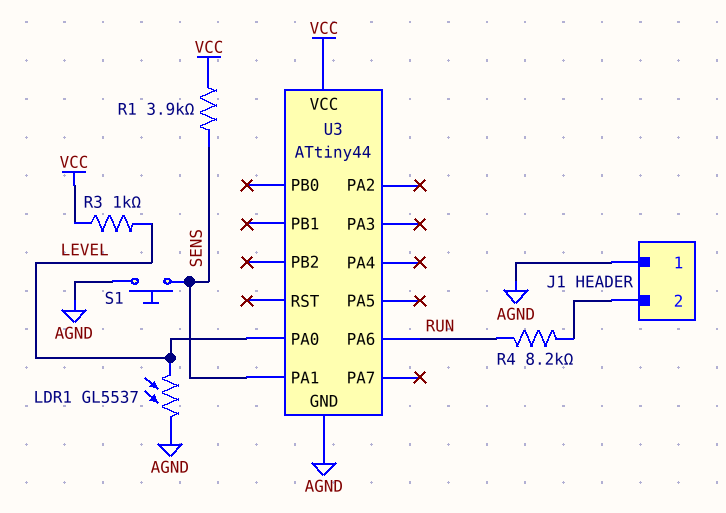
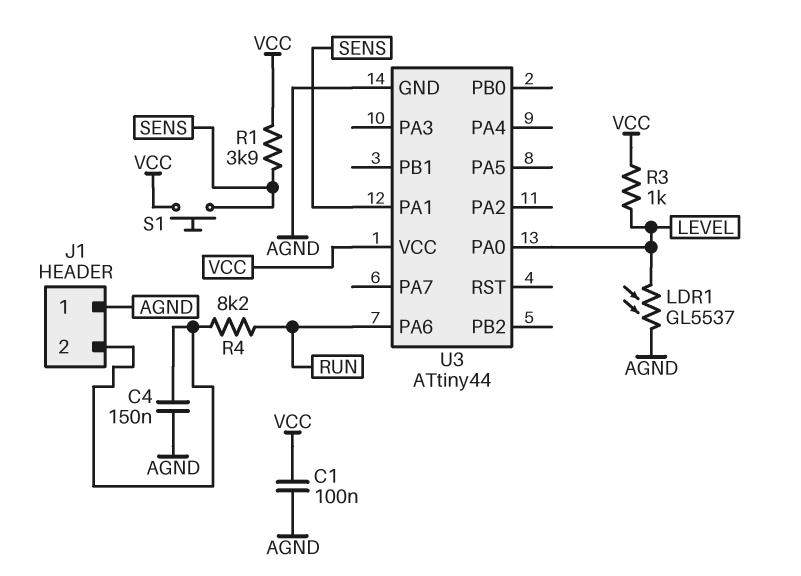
C1: none -> 100nF (AGND, VCC)
C4: none -> 150nF (AGND, J1/2)
S1: button (AGND, SENS) -> button (SENS, VCC)

